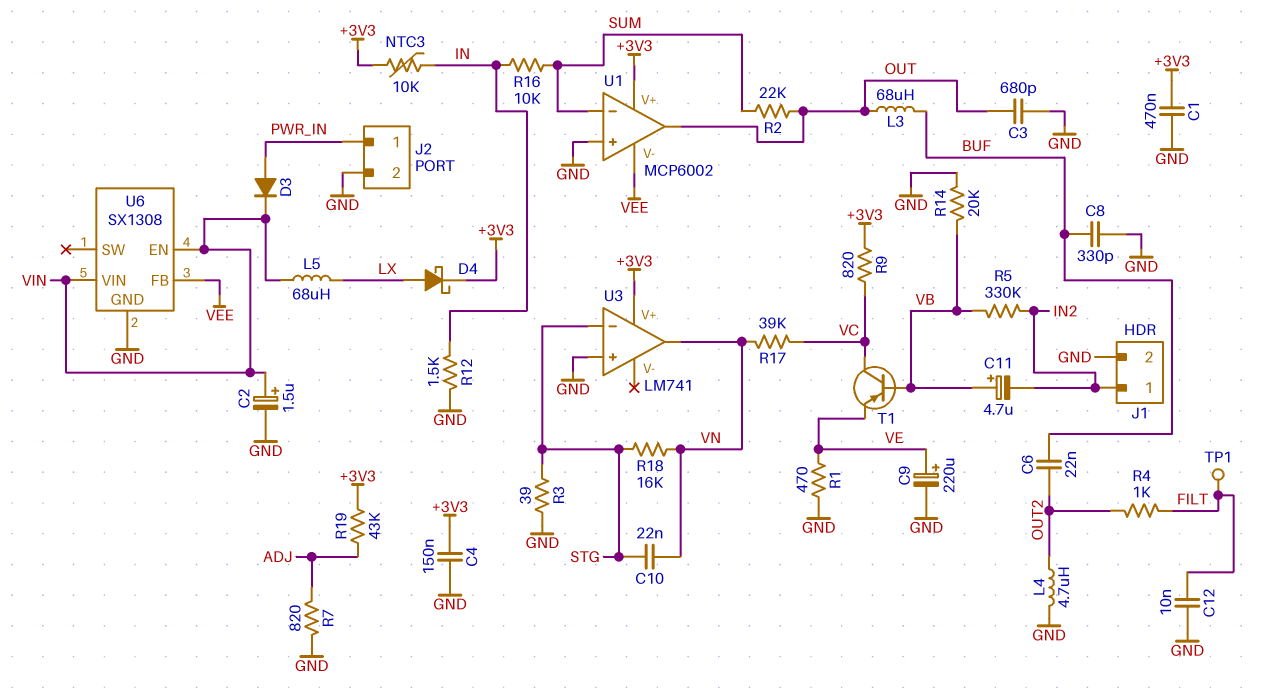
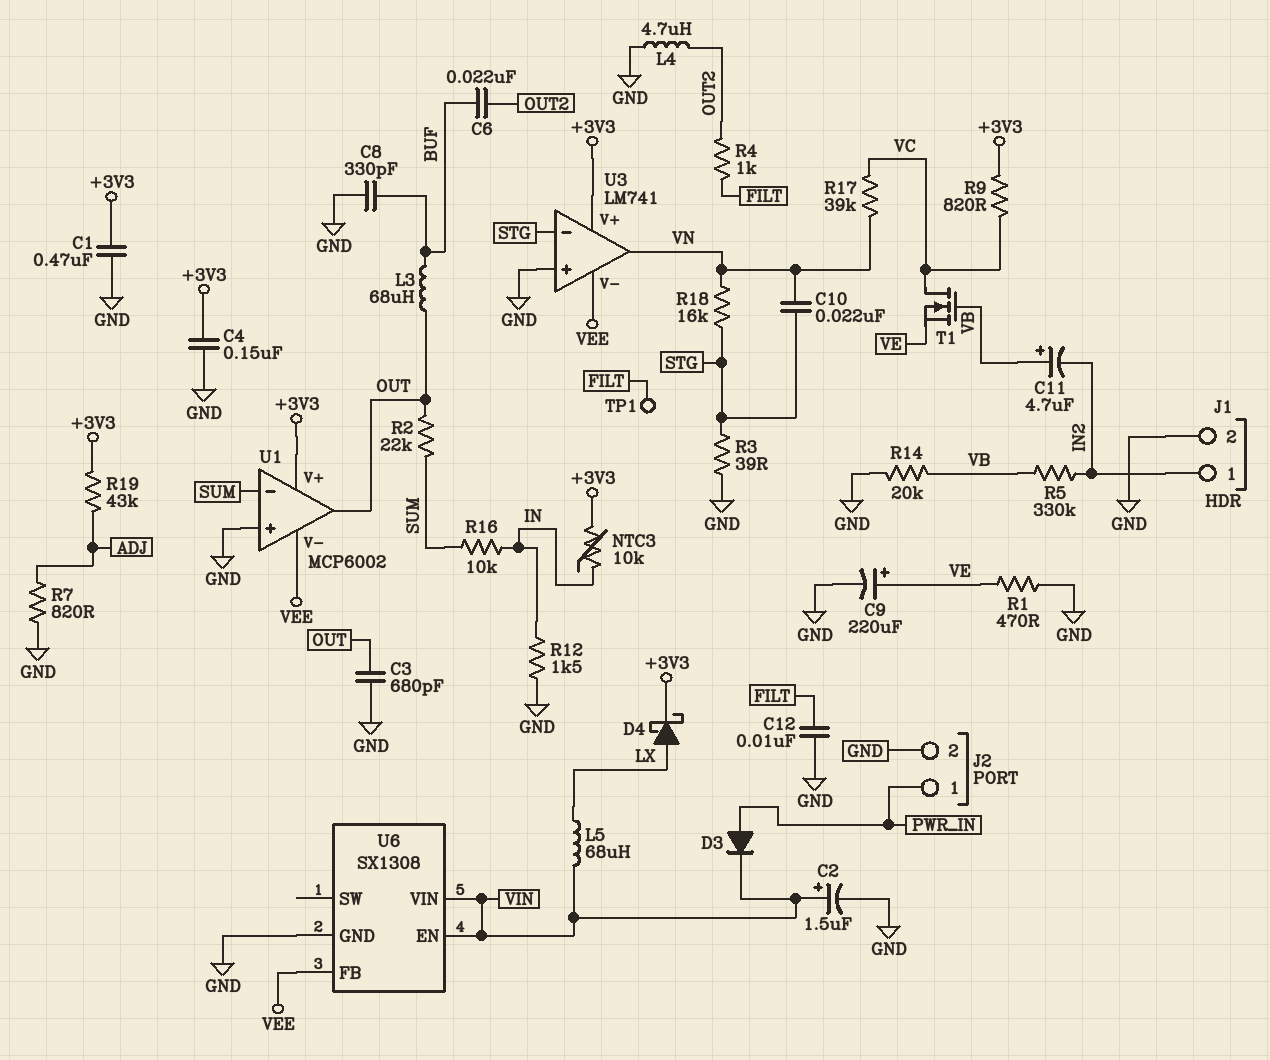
T1: PNP (B VB, C VC, E VE) -> NMOS (G VB, D VC, S VE)
U3 pin V-: none -> VEE

